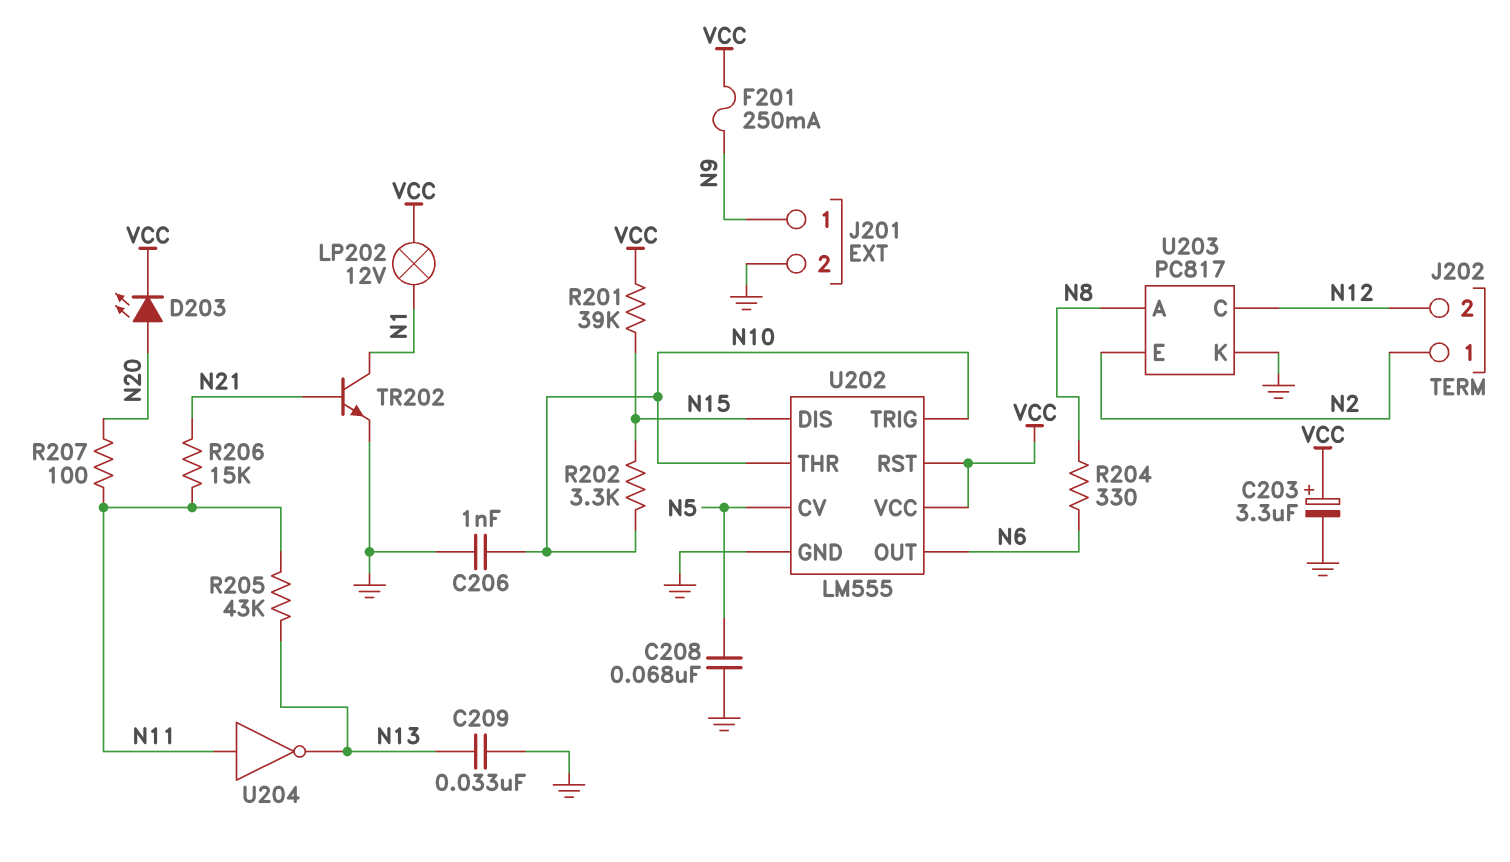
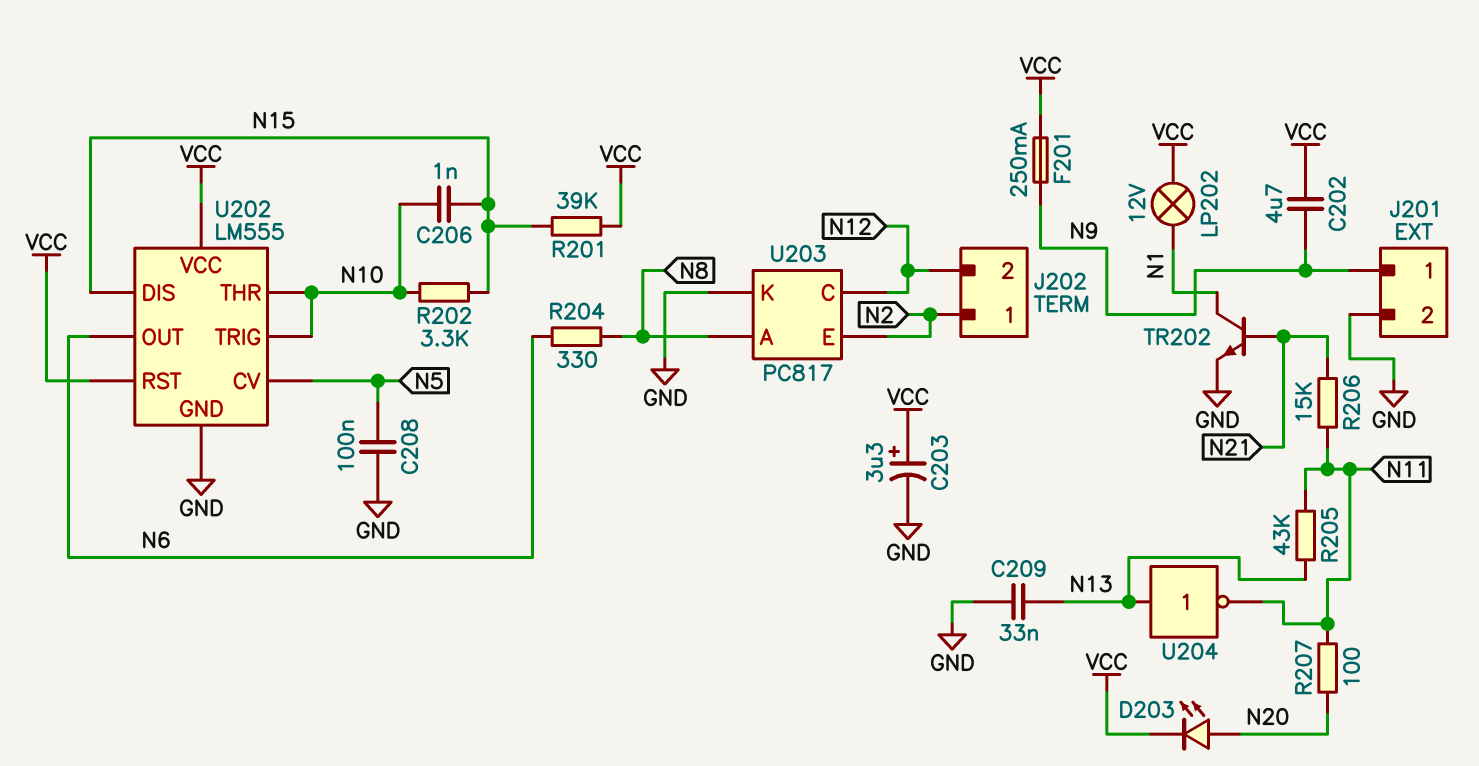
C202: none -> 4.7uF (N9, VCC)
C206: 1nF (GND, N10) -> 1nF (N10, N15)
C208: 68nF (GND, N5) -> 100nF (GND, N5)
U204: NOT (in N11, out N13) -> NOT (in N13, out N11)

